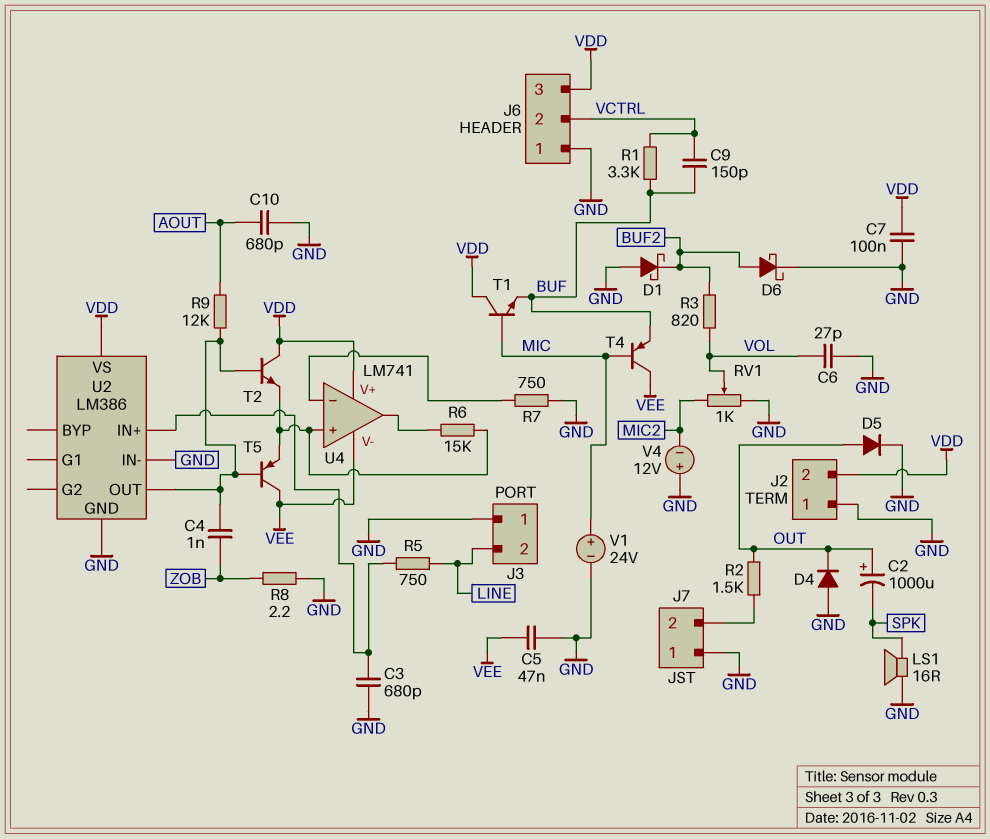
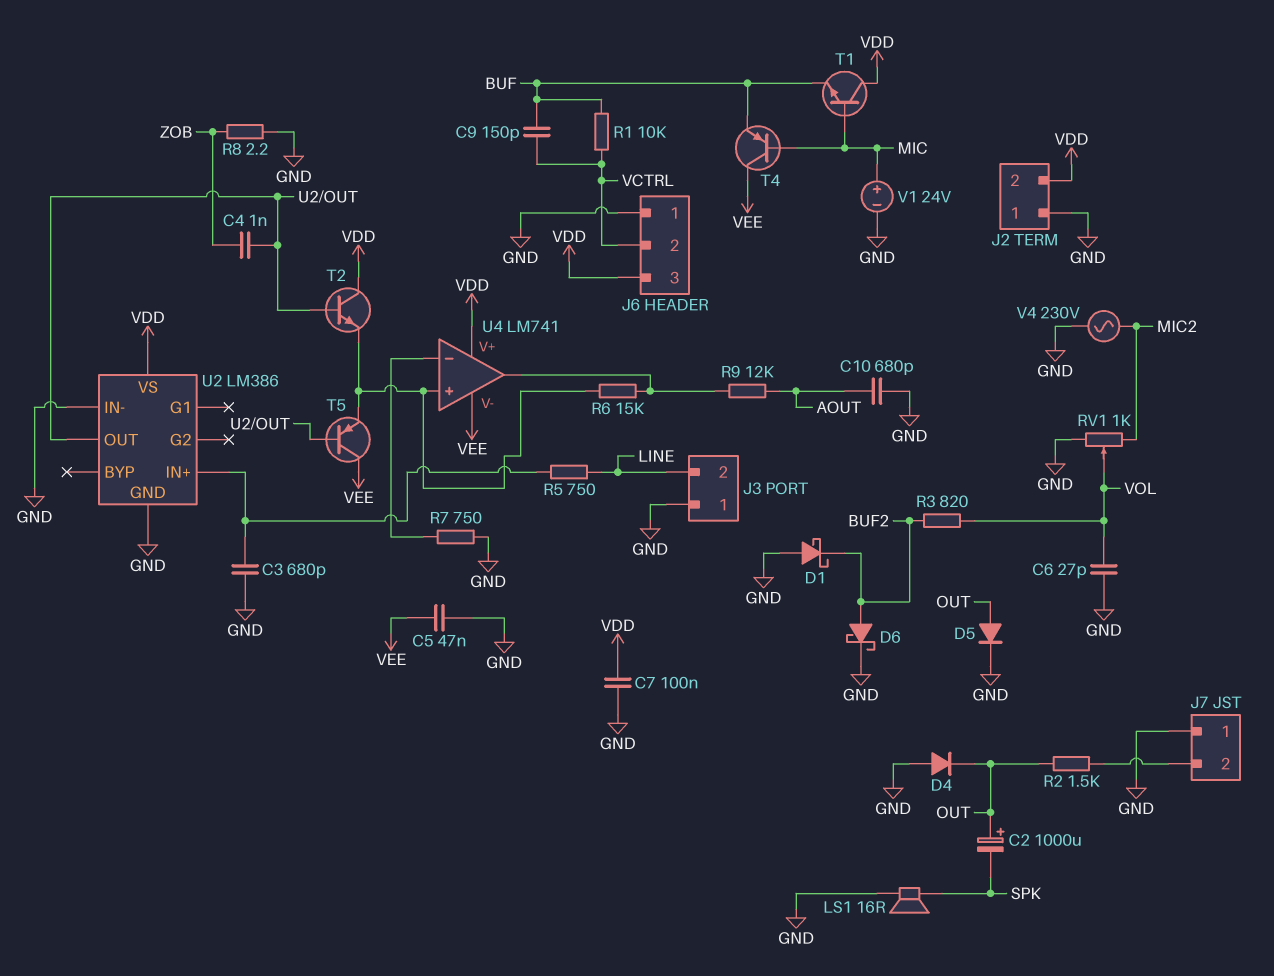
R1: 3.3k (BUF, VCTRL) -> 10k (BUF, VCTRL)
R9: 12k (AOUT, U2/OUT) -> 12k (AOUT, U4/out)
V4: 12V (plus GND, minus MIC2) -> AC 230V (GND, MIC2)

